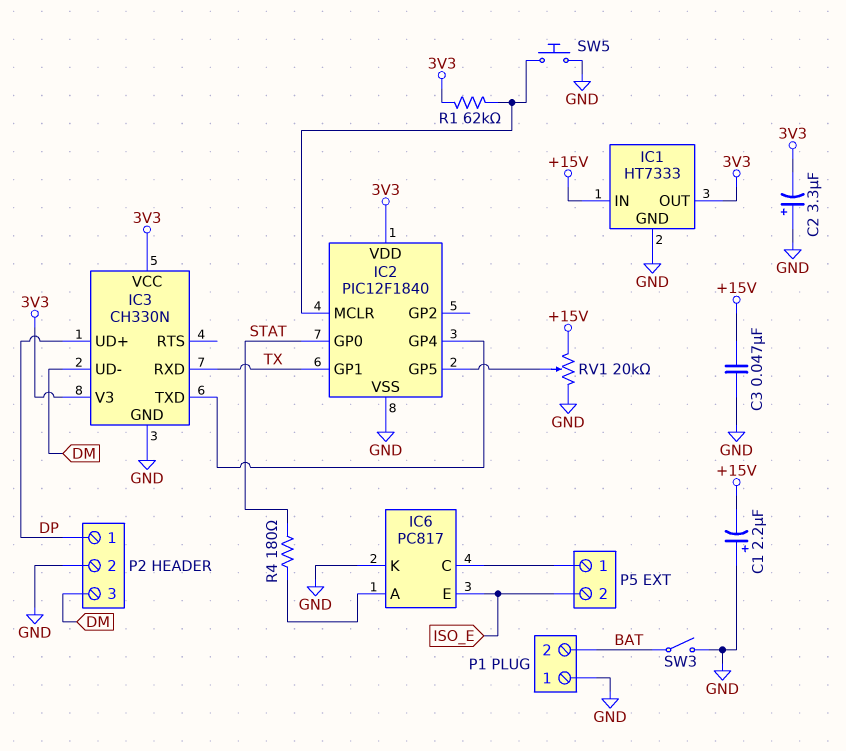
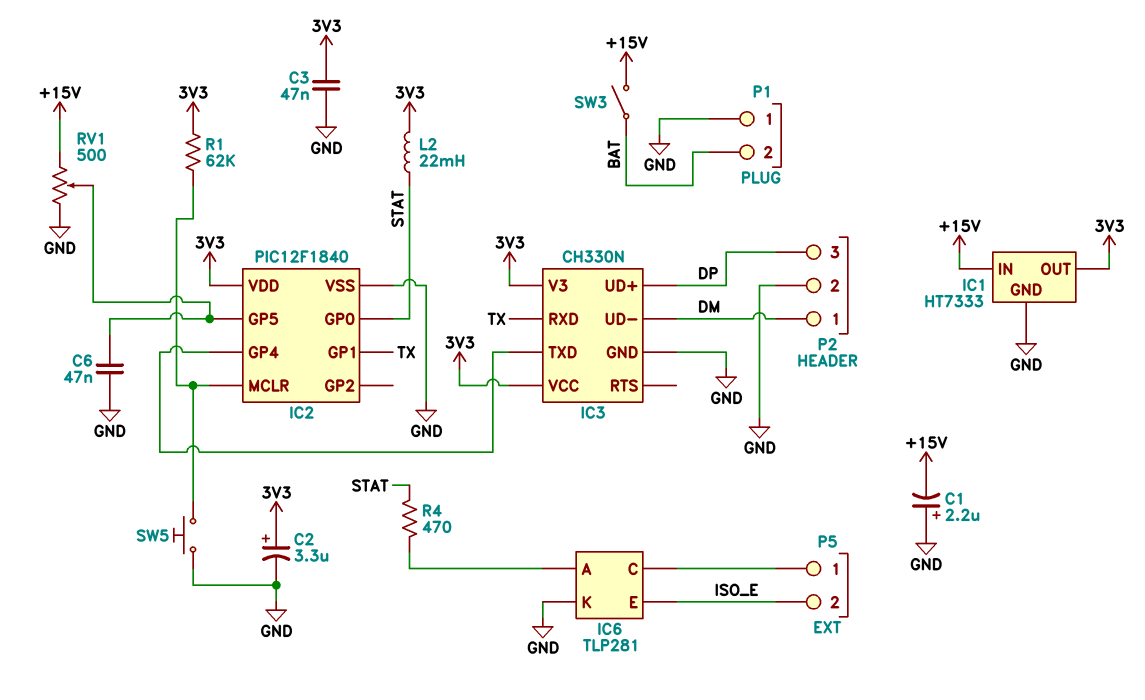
C2: 3.3uF (plus GND, minus 3V3) -> 3.3uF (plus 3V3, minus GND)
C3: 47nF (+15V, GND) -> 47nF (3V3, GND)
C6: none -> 47nF (GND, IC2/GP5)
IC6: PC817 -> TLP281
L2: none -> 22mH (3V3, STAT)
P2 pin 1: DP -> DM
P2 pin 3: DM -> DP
R4: 180 (IC6/A, STAT) -> 470 (IC6/A, STAT)
RV1: 20k (+15V, GND, wiper IC2/GP5) -> 500 (+15V, GND, wiper IC2/GP5)
SW3: switch (BAT, GND) -> switch (+15V, BAT)

